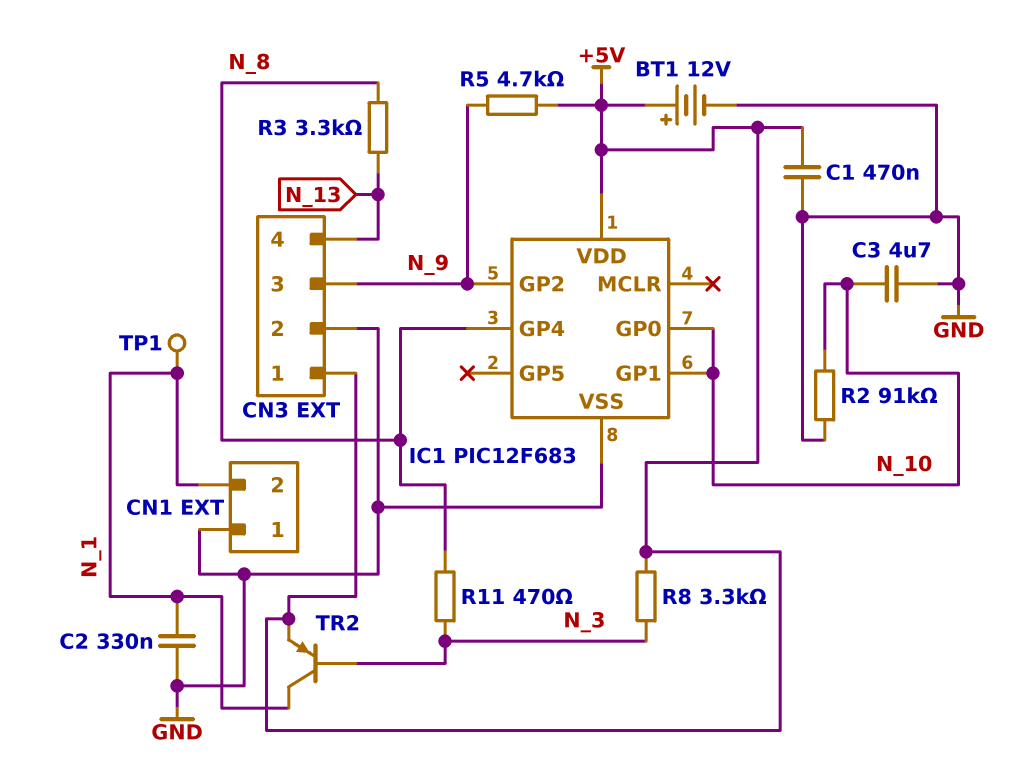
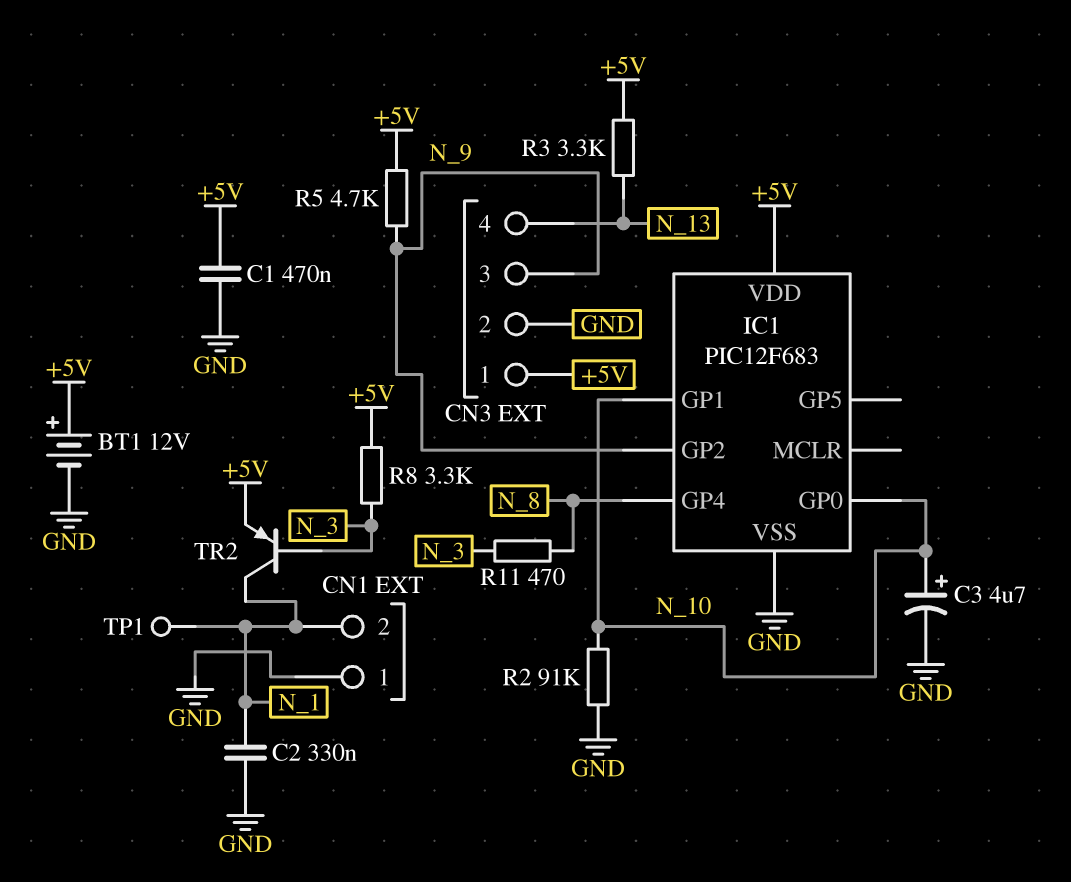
C3: 4.7uF (GND, N_10) -> 4.7uF (plus N_10, minus GND)
R3: 3.3k (N_8, N_13) -> 3.3k (+5V, N_13)

